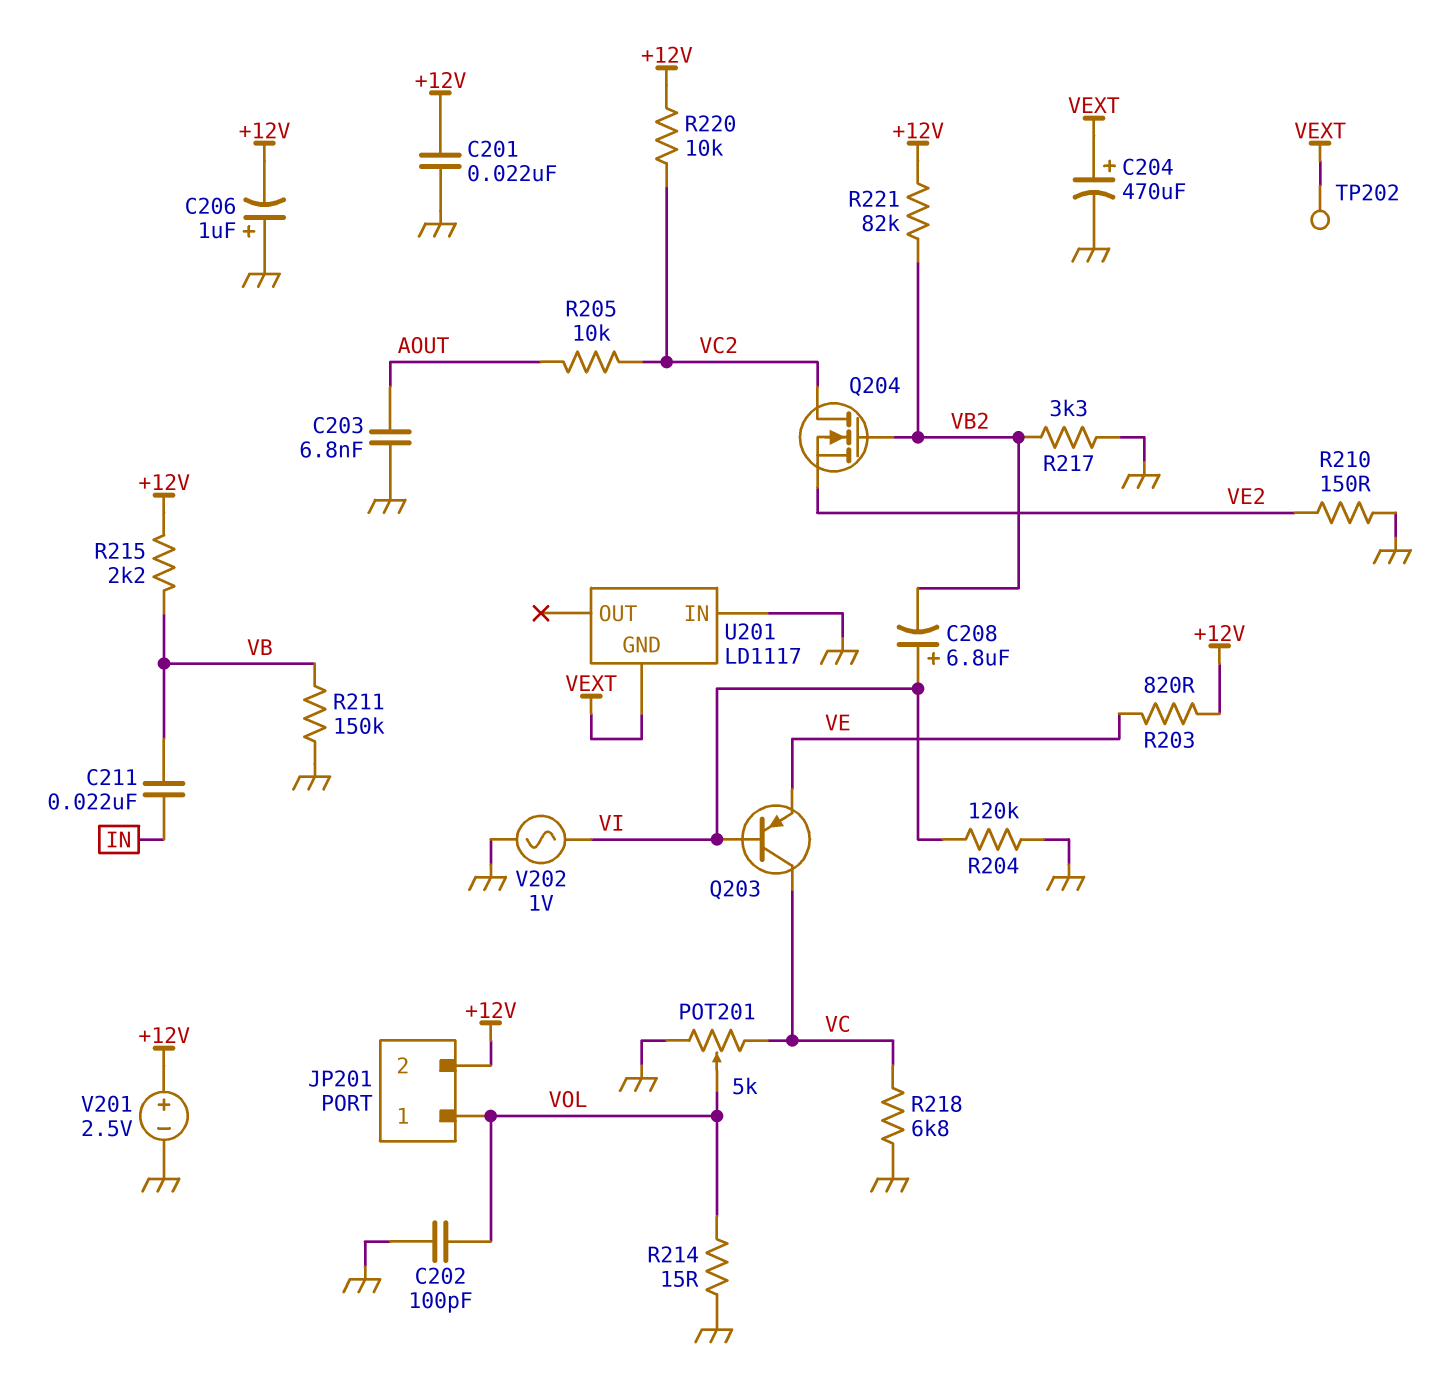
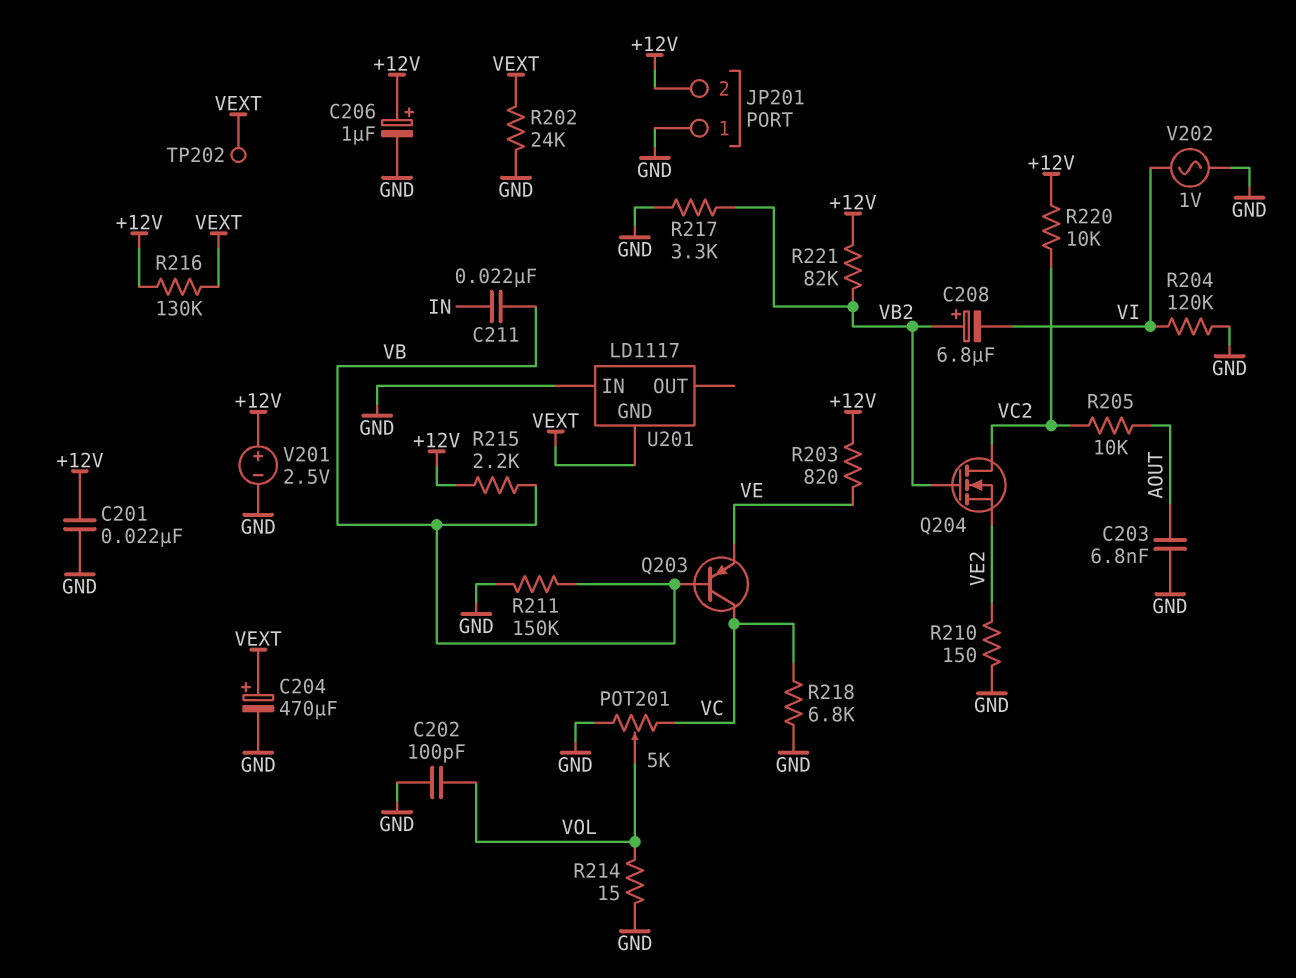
C206: 1uF (plus GND, minus +12V) -> 1uF (plus +12V, minus GND)
C208: 6.8uF (plus VI, minus VB2) -> 6.8uF (plus VB2, minus VI)
JP201 pin 1: VOL -> GND
Q203: PNP (B VI, C VC, E VE) -> PNP (B VB, C VC, E VE)
R202: none -> 24k (GND, VEXT)
R216: none -> 130k (+12V, VEXT)

